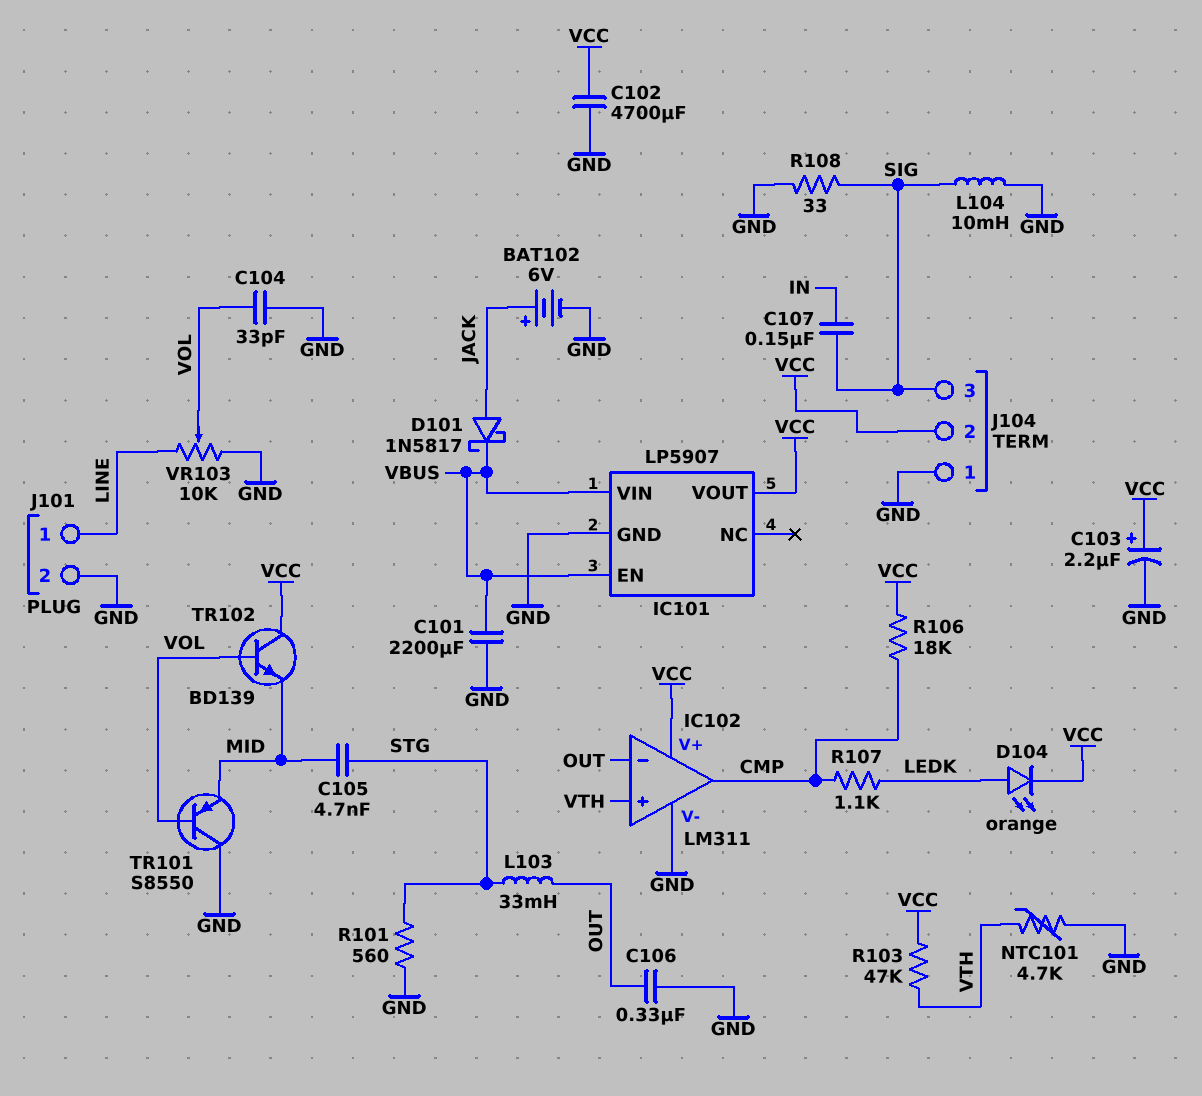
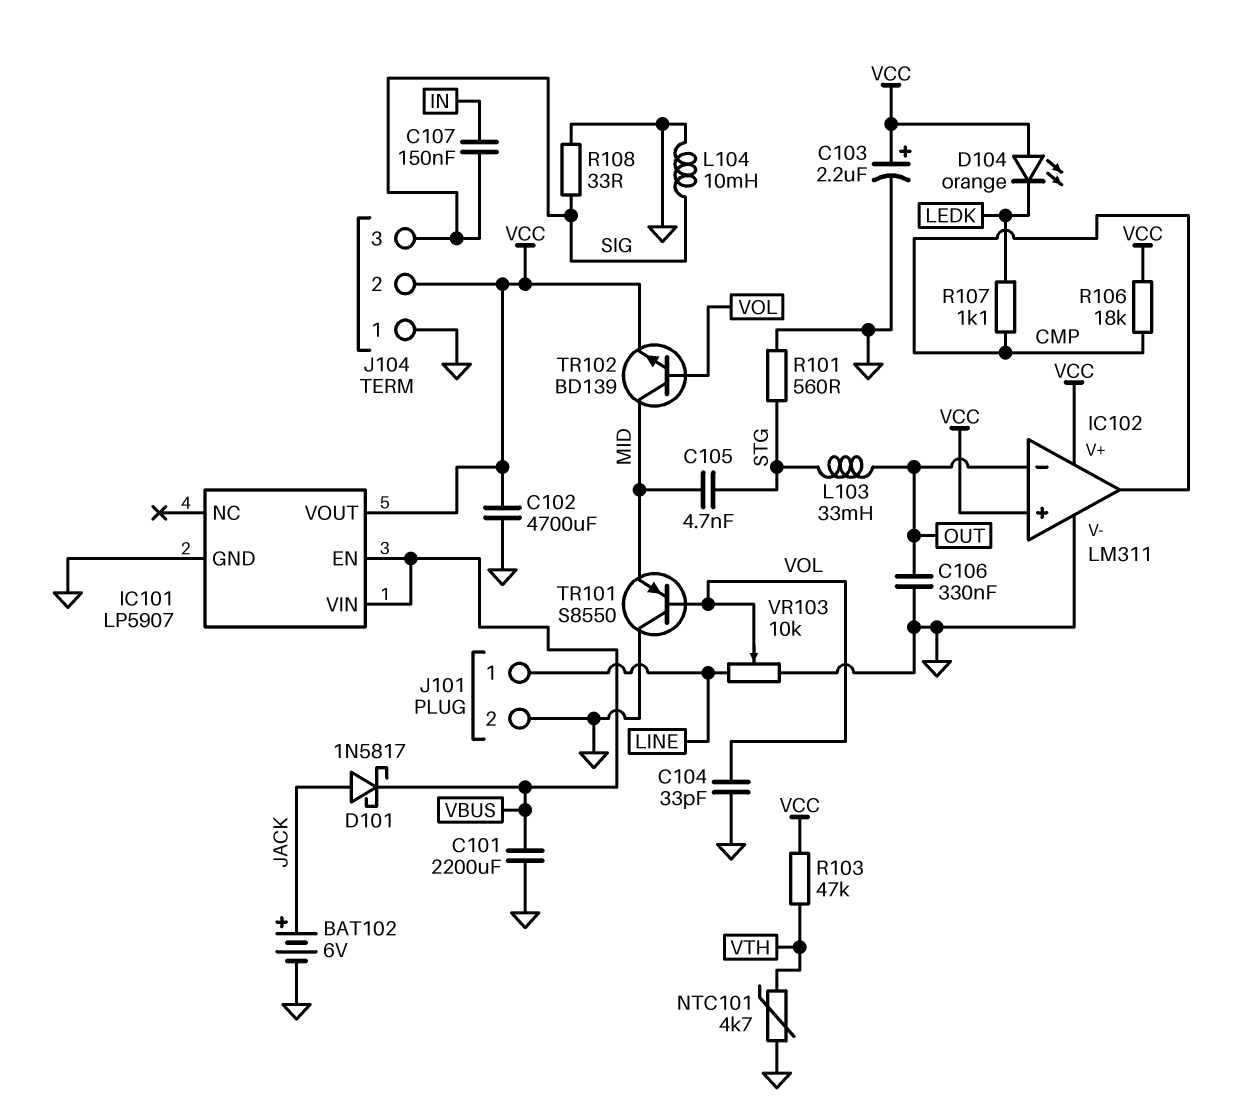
D104: LED orange (A LEDK, K VCC) -> LED orange (A VCC, K LEDK)
IC102 pin in+: VTH -> VCC
TR102: NPN BD139 (B VOL, C VCC, E MID) -> NPN BD139 (B VOL, C MID, E VCC)

